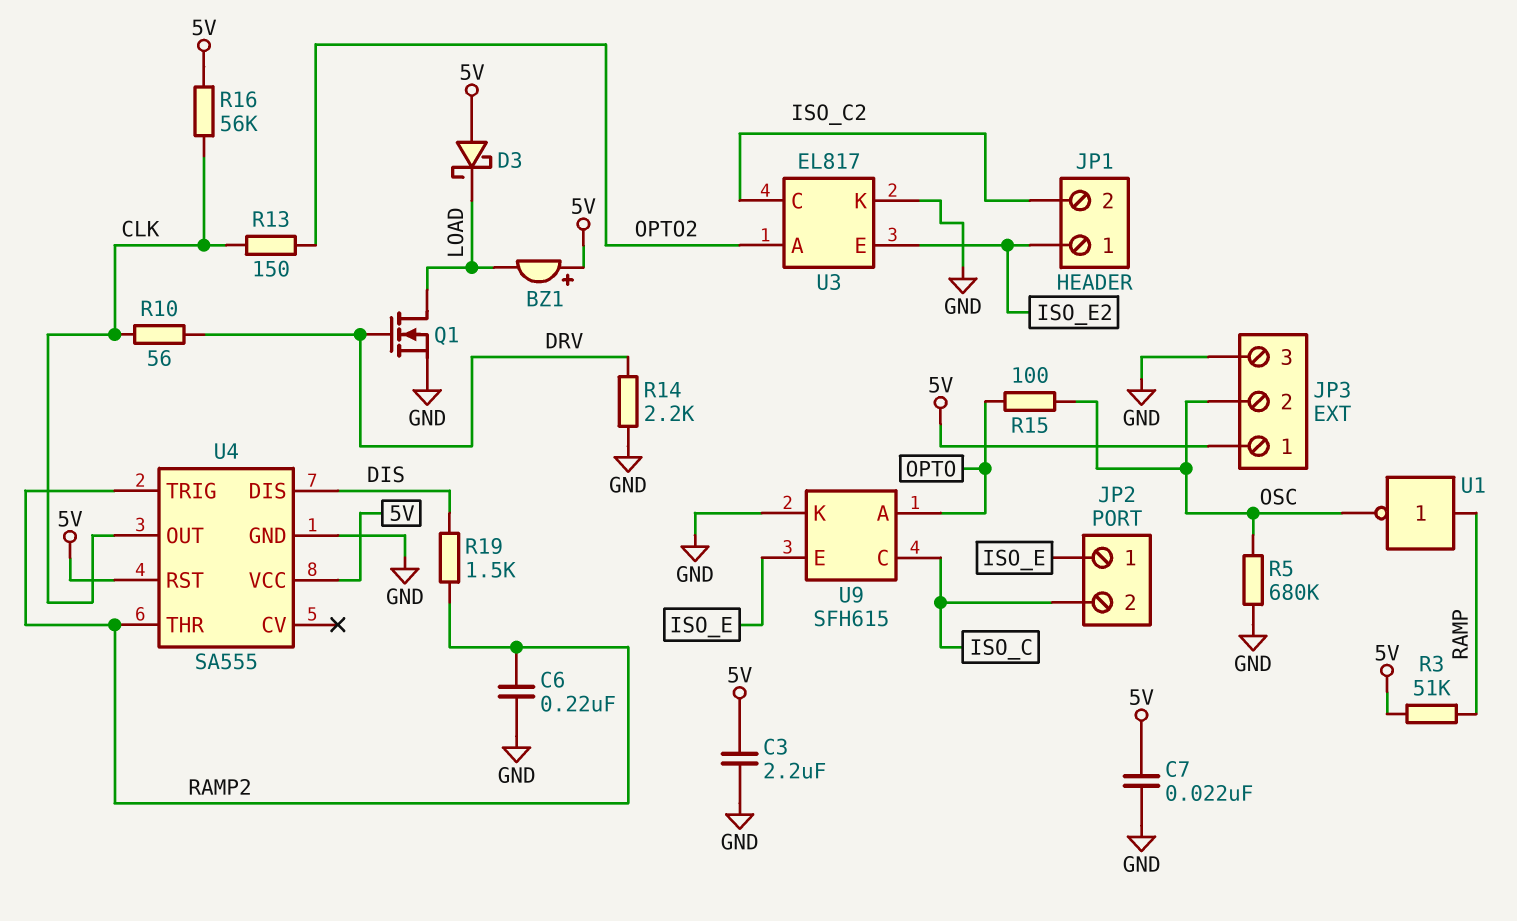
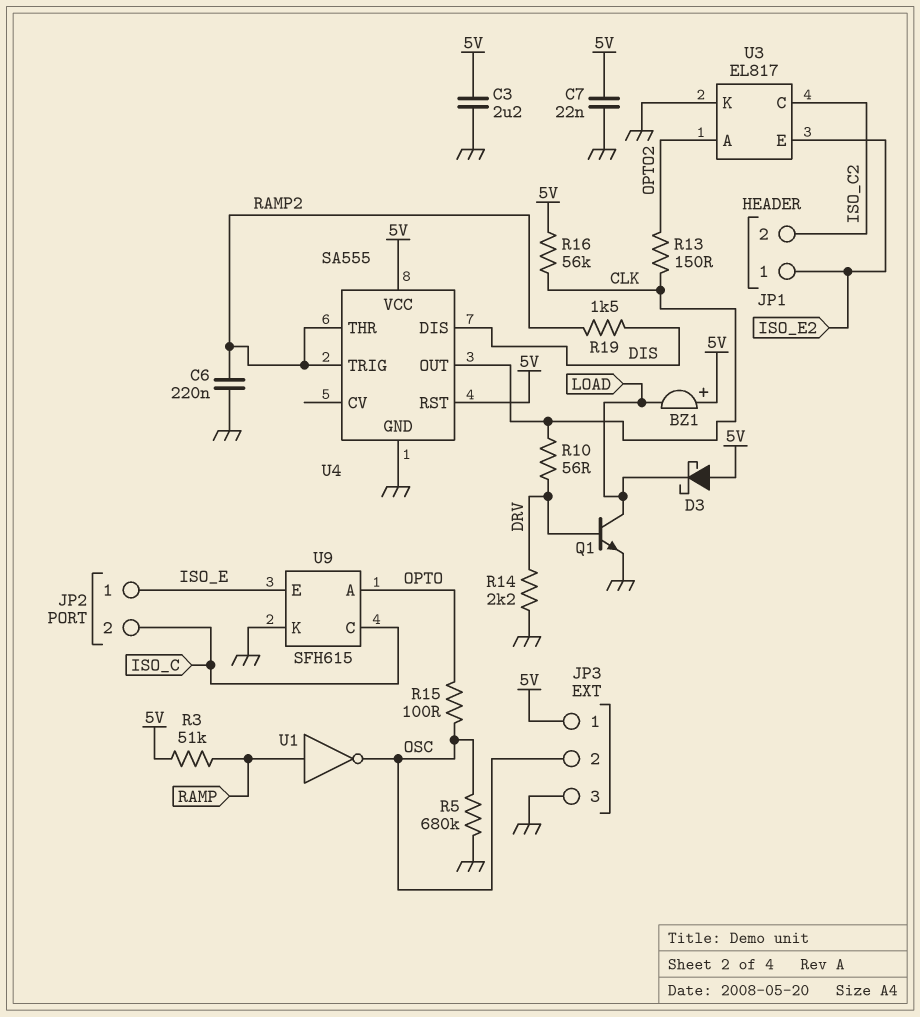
Q1: NMOS (G DRV, D LOAD, S GND) -> NPN (B DRV, C LOAD, E GND)

